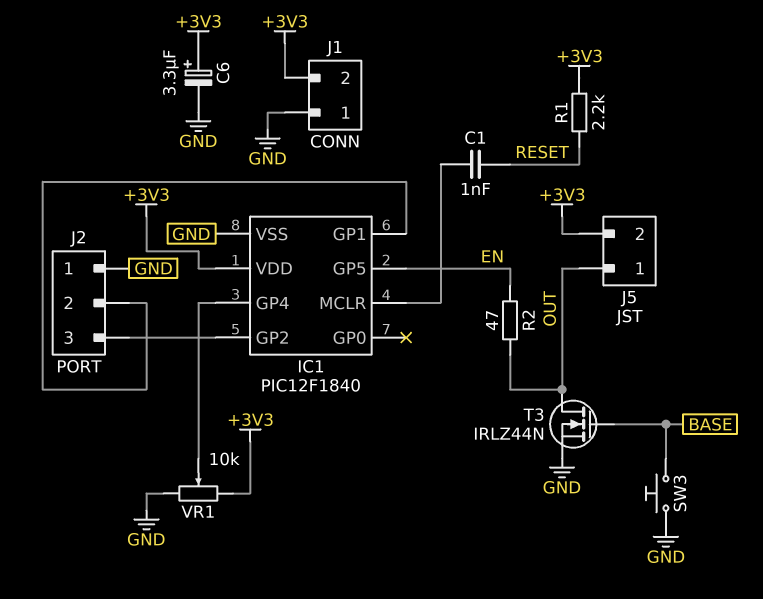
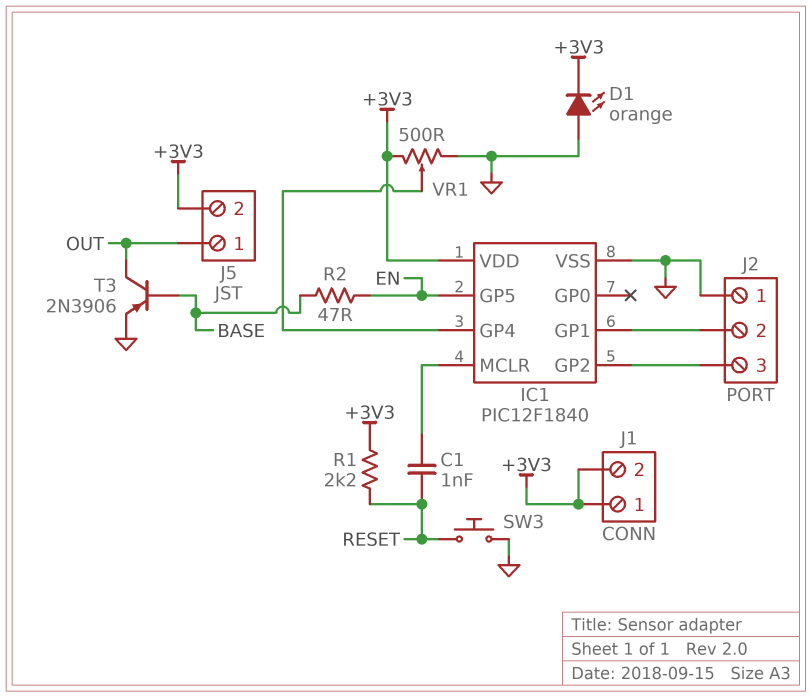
C6: 3.3uF (plus +3V3, minus GND) -> none
D1: none -> LED orange (A GND, K +3V3)
J1 pin 1: GND -> +3V3
R2: 47 (EN, OUT) -> 47 (BASE, EN)
SW3: button (BASE, GND) -> button (GND, RESET)
T3: NMOS IRLZ44N (G BASE, D OUT, S GND) -> PNP 2N3906 (B BASE, C OUT, E GND)
VR1: 10k (+3V3, GND, wiper IC1/GP4) -> 500 (+3V3, GND, wiper IC1/GP4)

